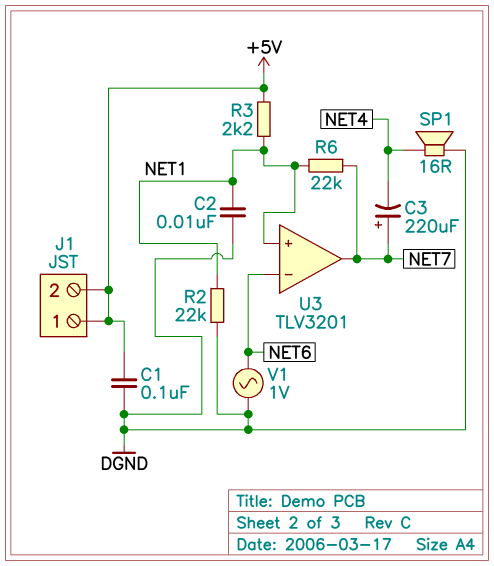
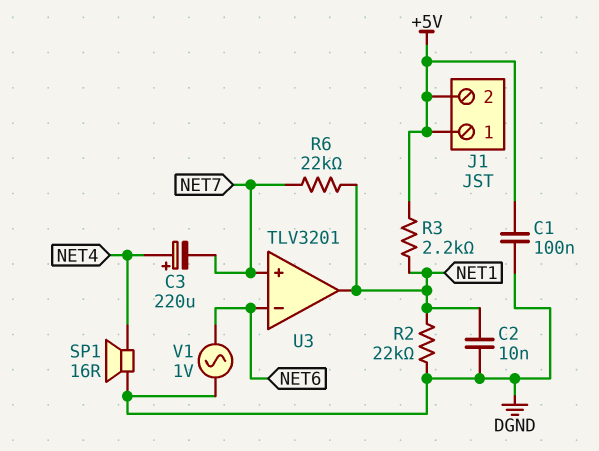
C3: 220uF (plus NET7, minus NET4) -> 220uF (plus NET4, minus NET7)
U3 pin in+: NET1 -> NET7
U3 pin out: NET7 -> NET1

